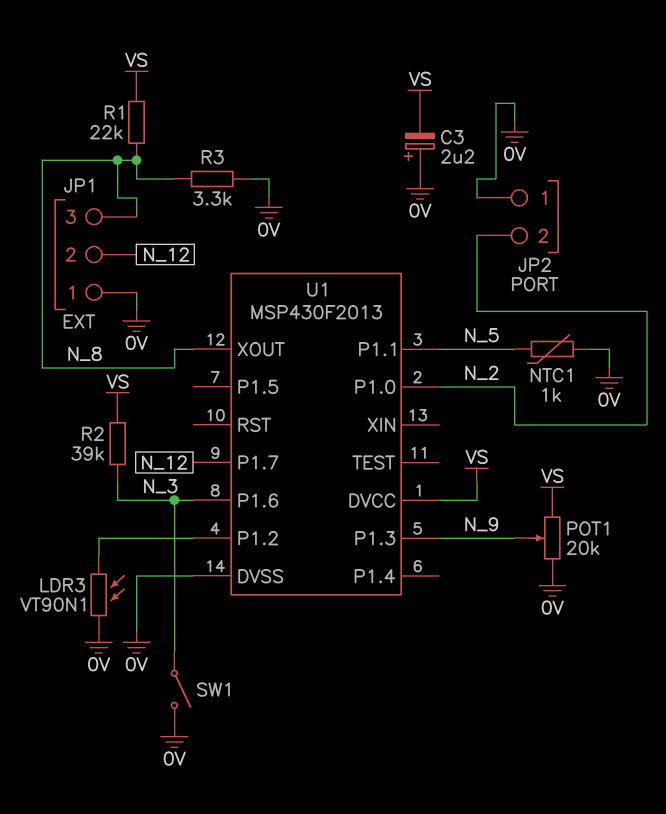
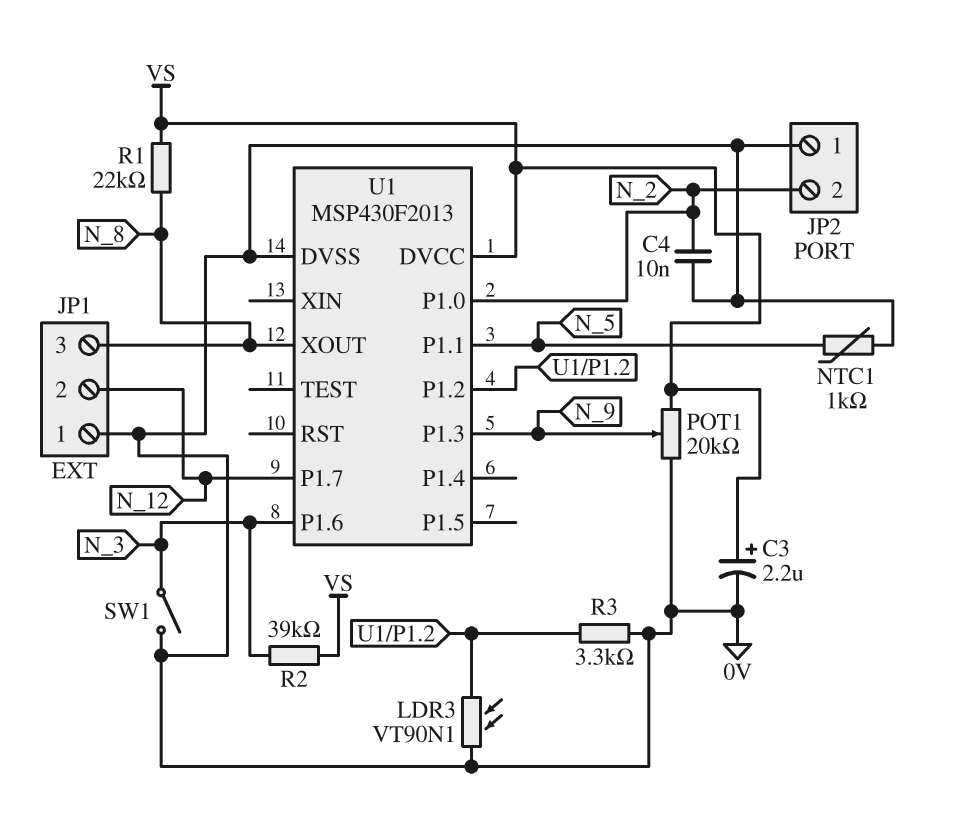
C3: 2.2uF (plus 0V, minus VS) -> 2.2uF (plus VS, minus 0V)
C4: none -> 10nF (0V, N_2)
R3: 3.3k (0V, N_8) -> 3.3k (0V, U1/P1.2)

